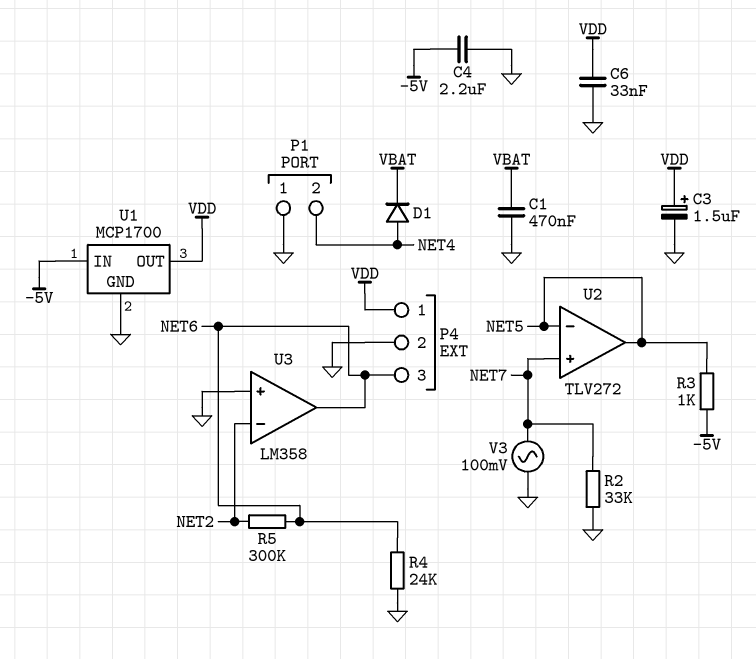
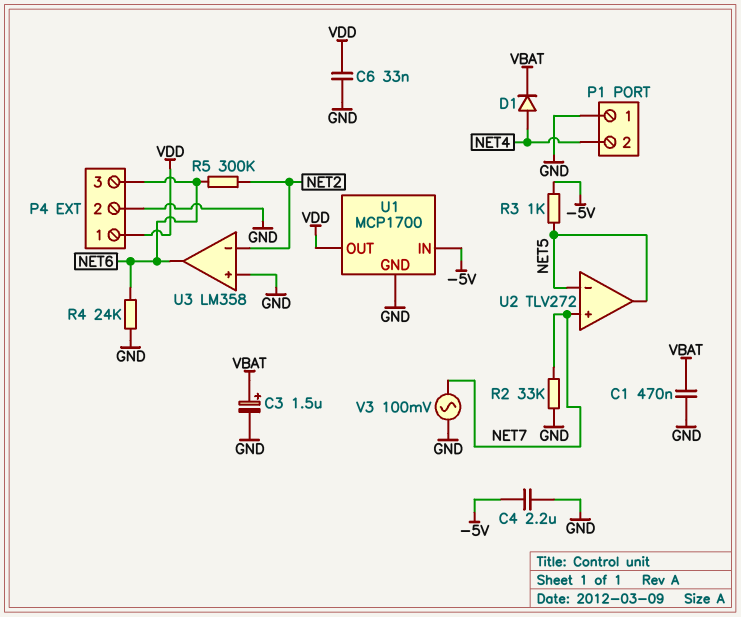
C3: 1.5uF (plus VDD, minus GND) -> 1.5uF (plus VBAT, minus GND)

